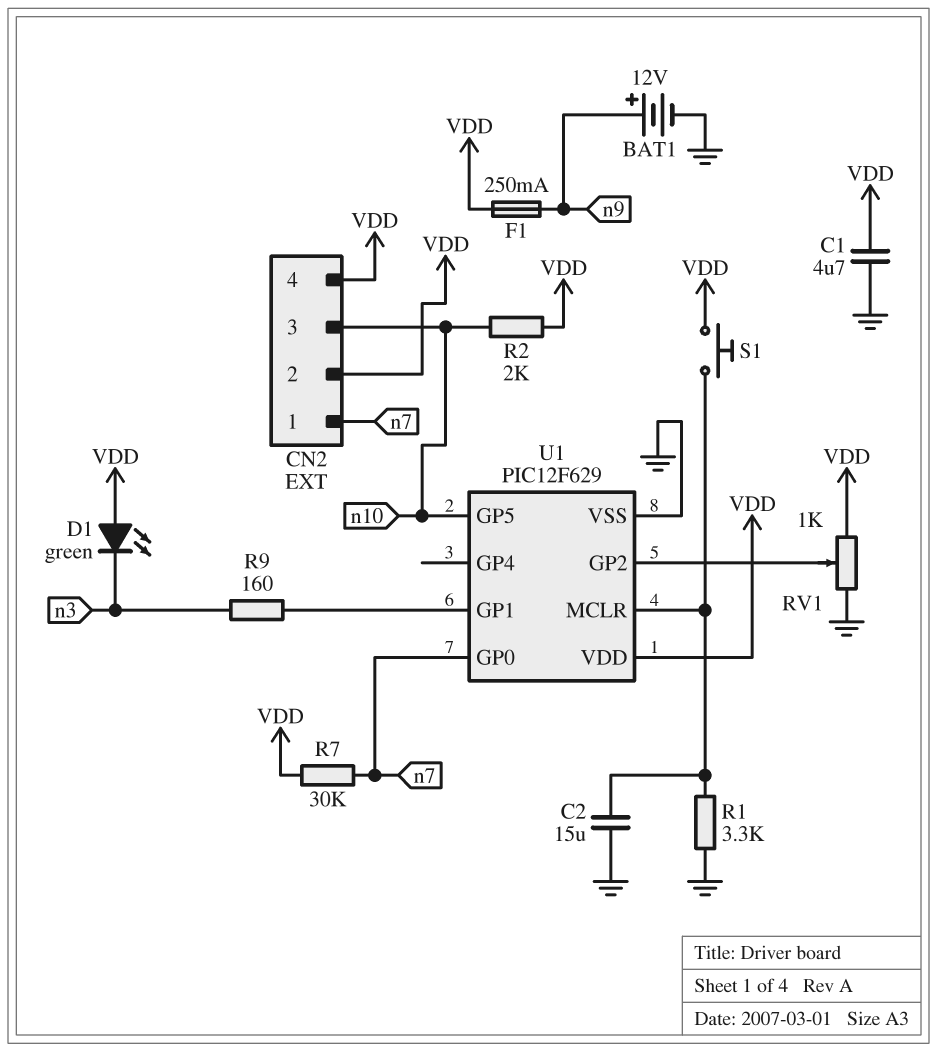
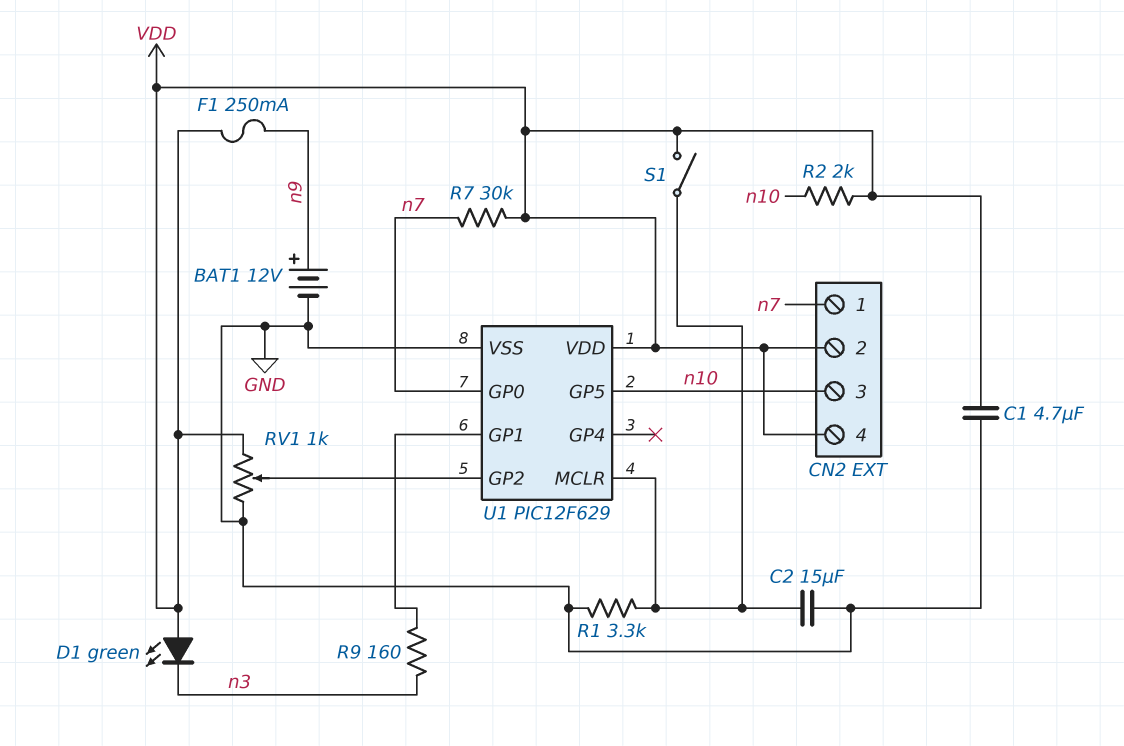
S1: button (U1/MCLR, VDD) -> switch (U1/MCLR, VDD)

